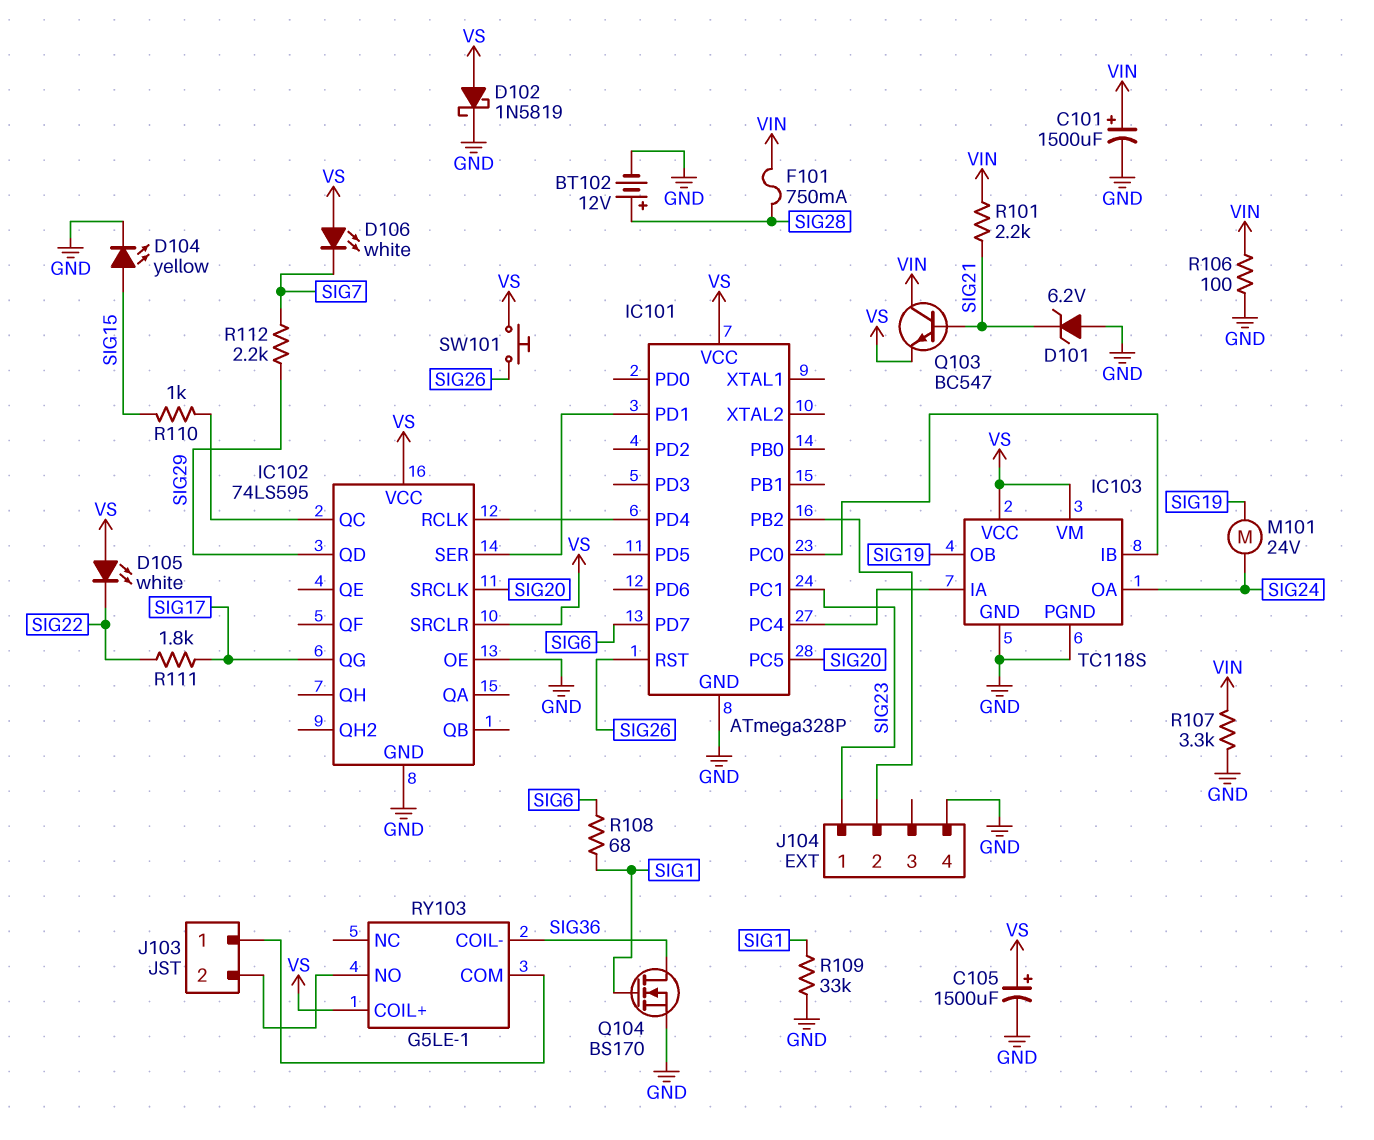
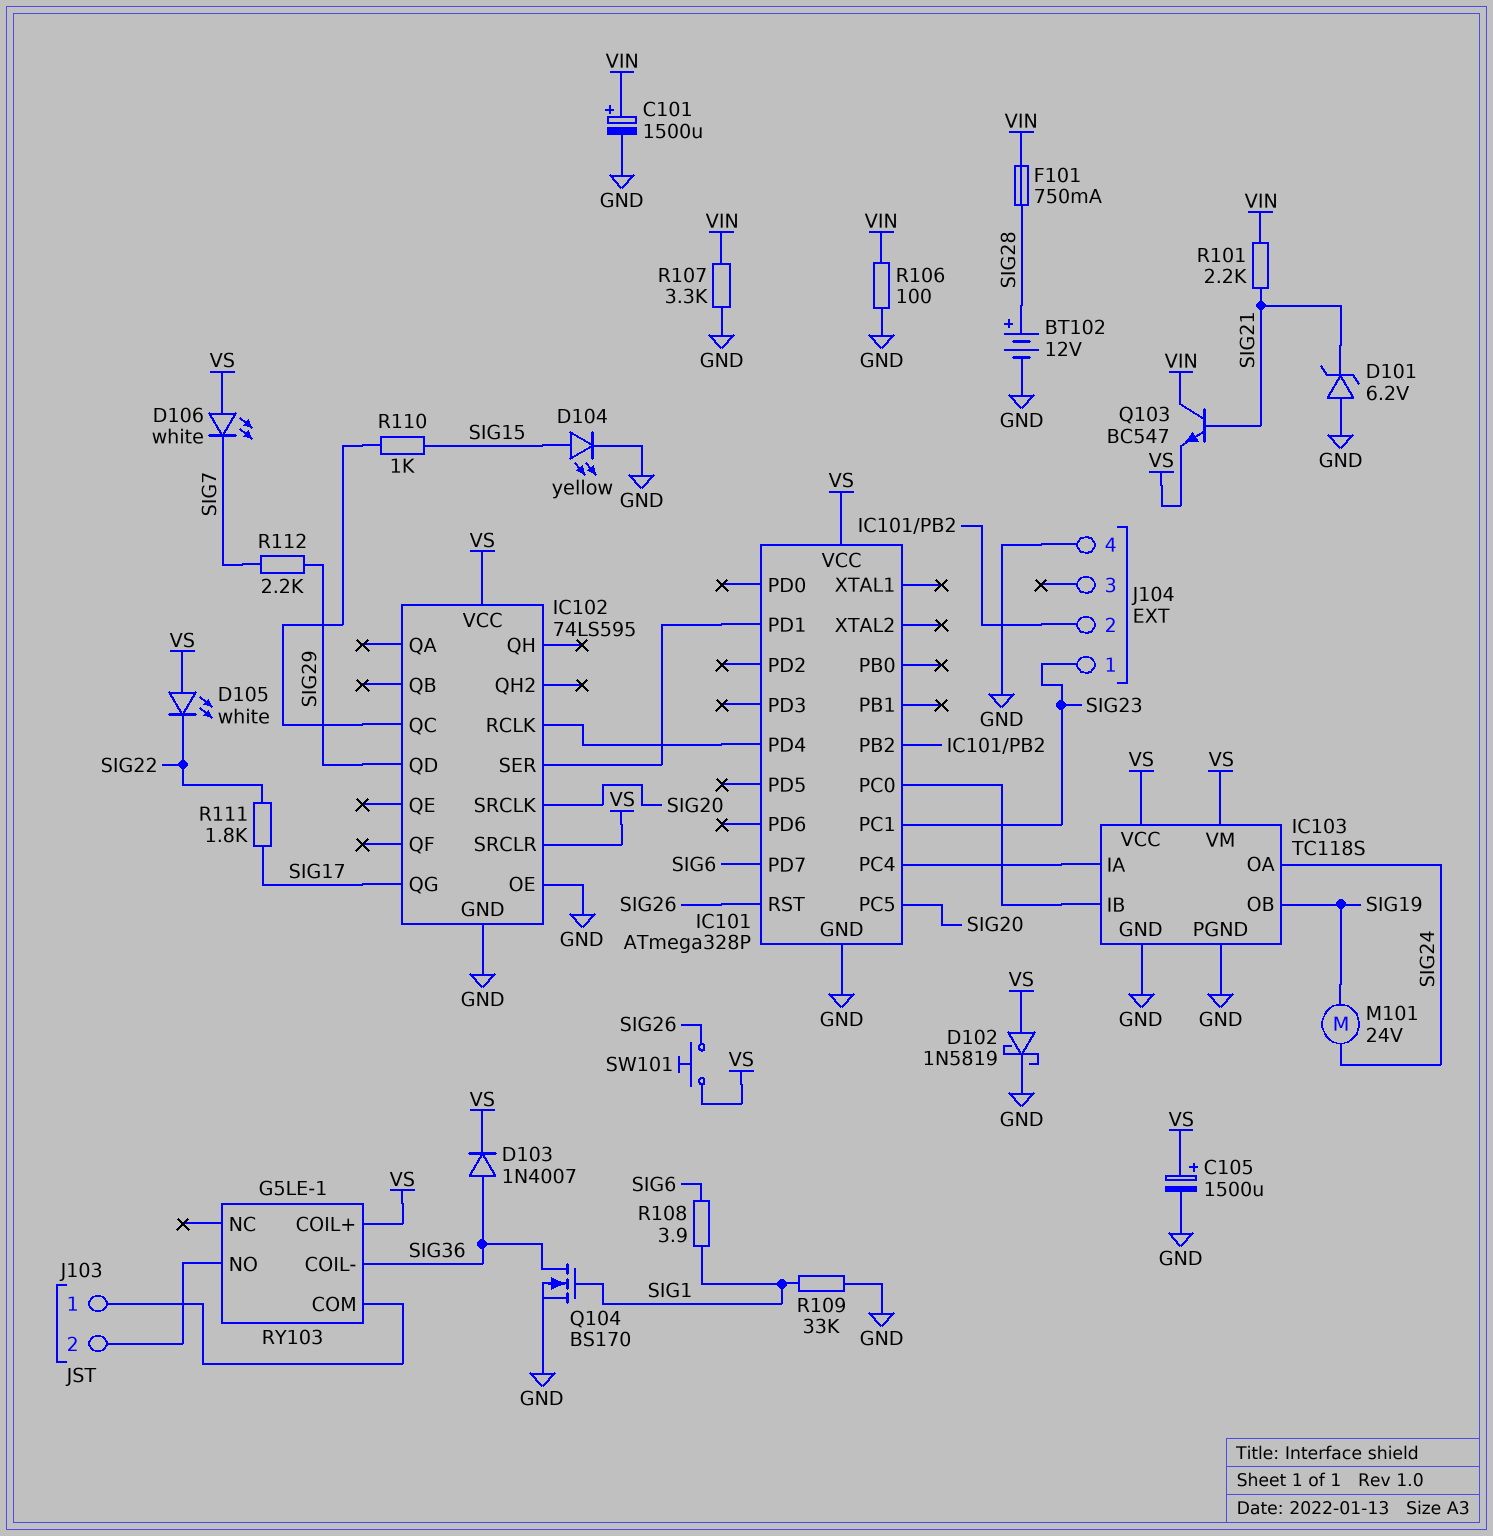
D103: none -> diode 1N4007 (A SIG36, K VS)
R108: 68 (SIG1, SIG6) -> 3.9 (SIG1, SIG6)

